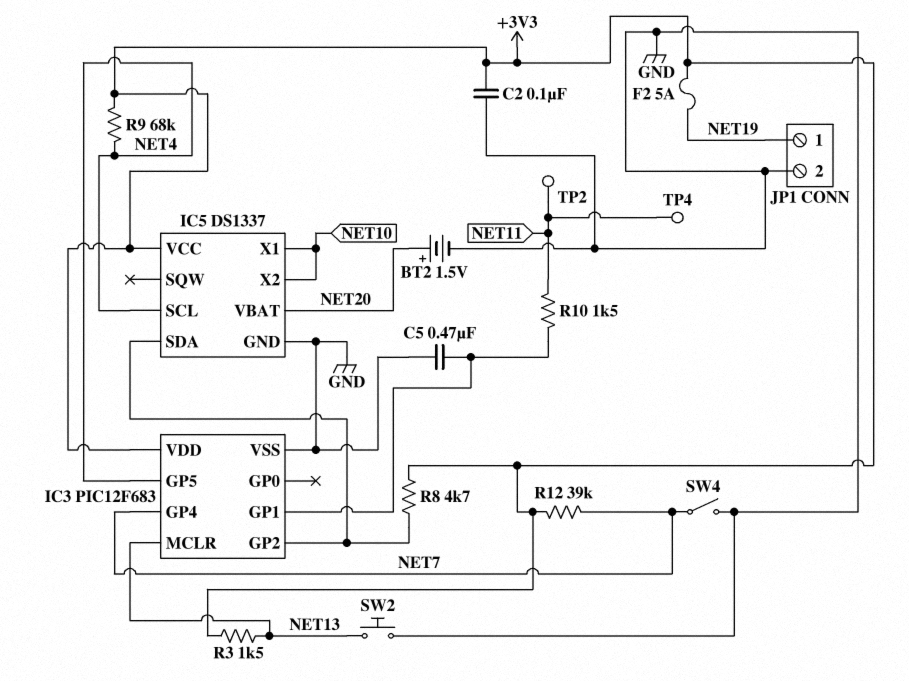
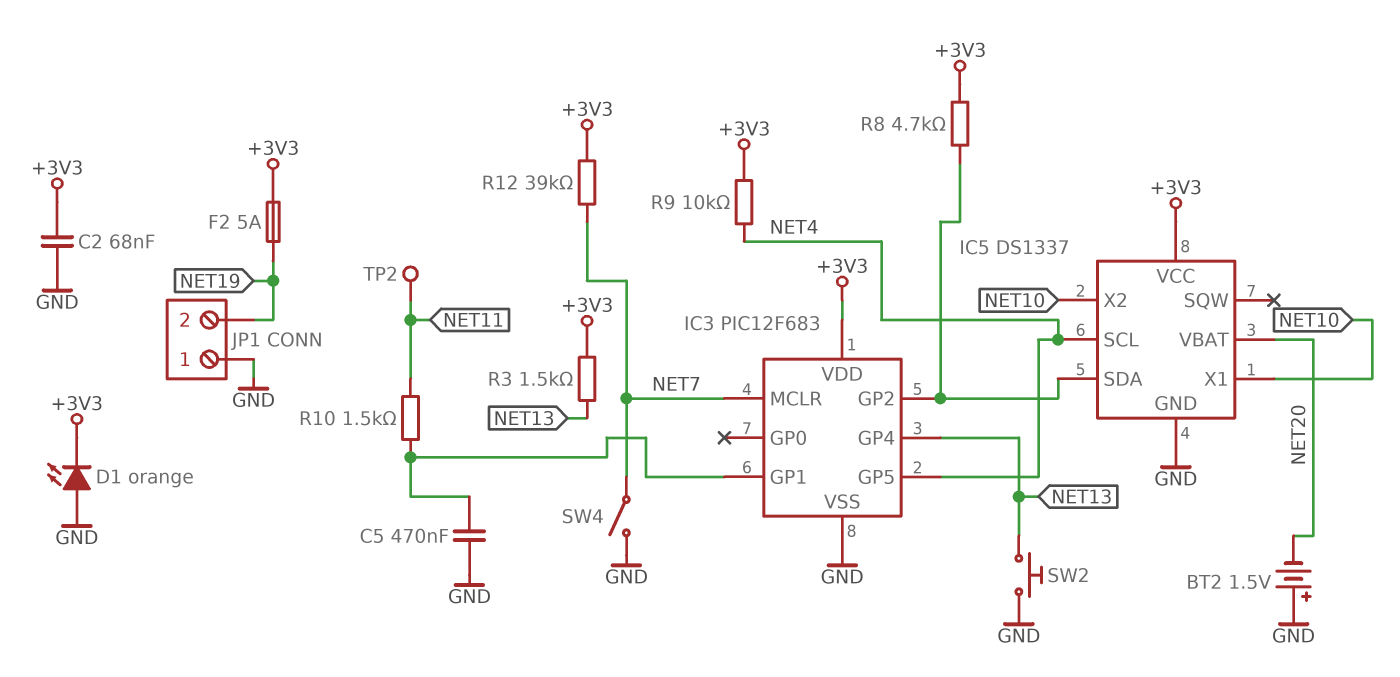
BT2: 1.5V (plus NET20, minus GND) -> 1.5V (plus GND, minus NET20)
C2: 100nF (+3V3, GND) -> 68nF (+3V3, GND)
D1: none -> LED orange (A GND, K +3V3)
IC3 pin GP4: NET7 -> NET13
IC3 pin MCLR: NET13 -> NET7
JP1 pin 1: NET19 -> GND
JP1 pin 2: GND -> NET19
R9: 68k (+3V3, NET4) -> 10k (+3V3, NET4)
TP4: test point (NET11) -> none

